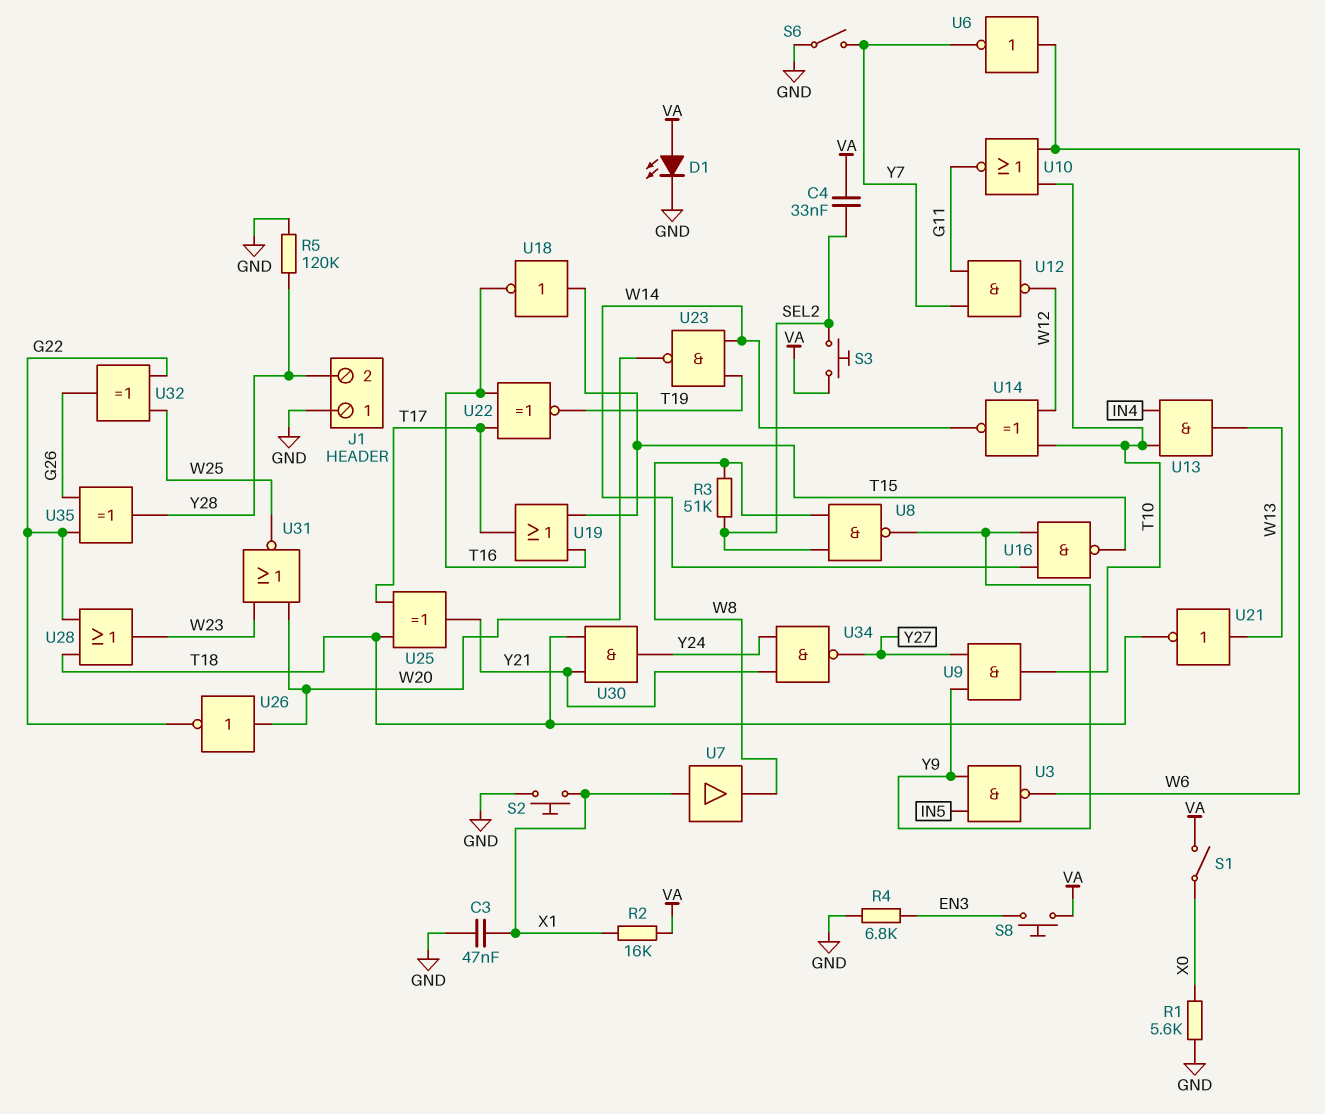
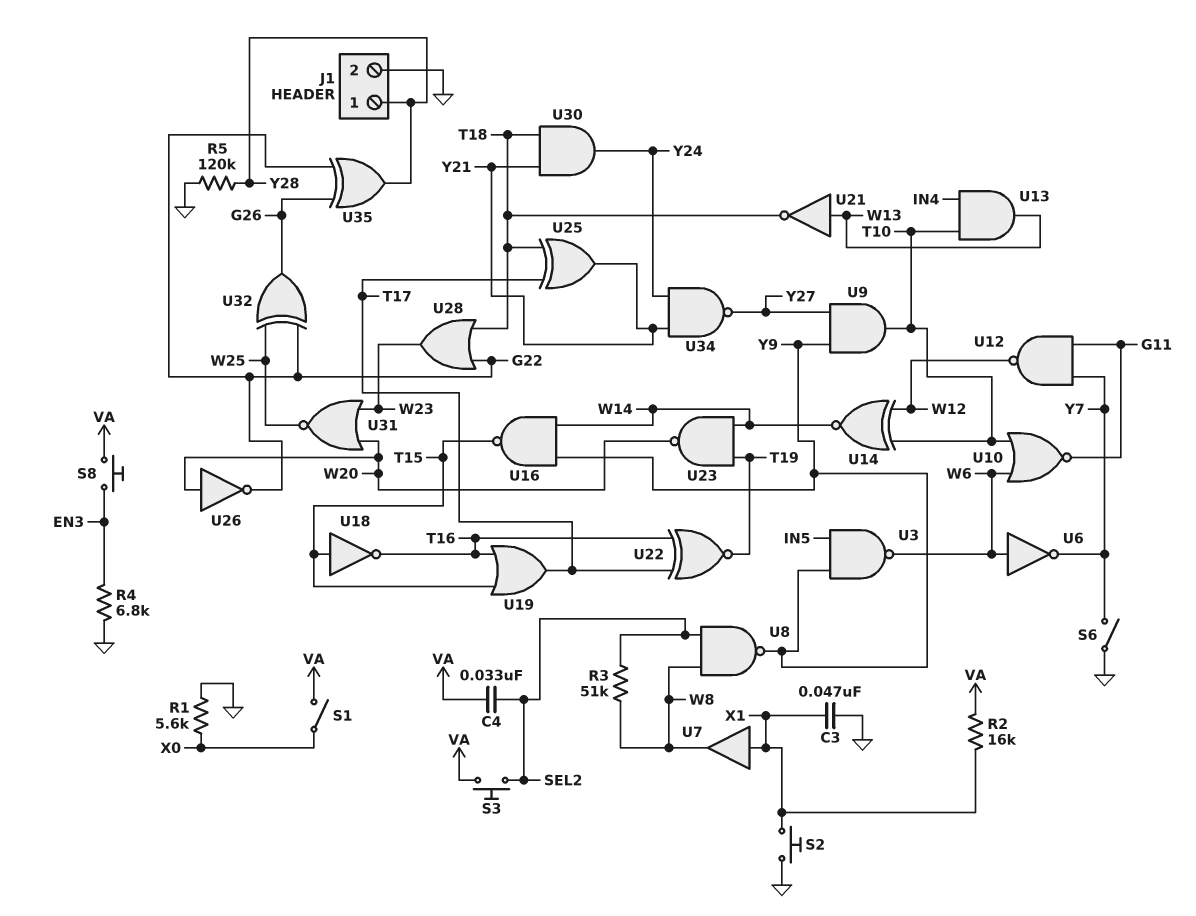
D1: LED (A VA, K GND) -> none
J1 pin 1: GND -> Y28
J1 pin 2: Y28 -> GND

